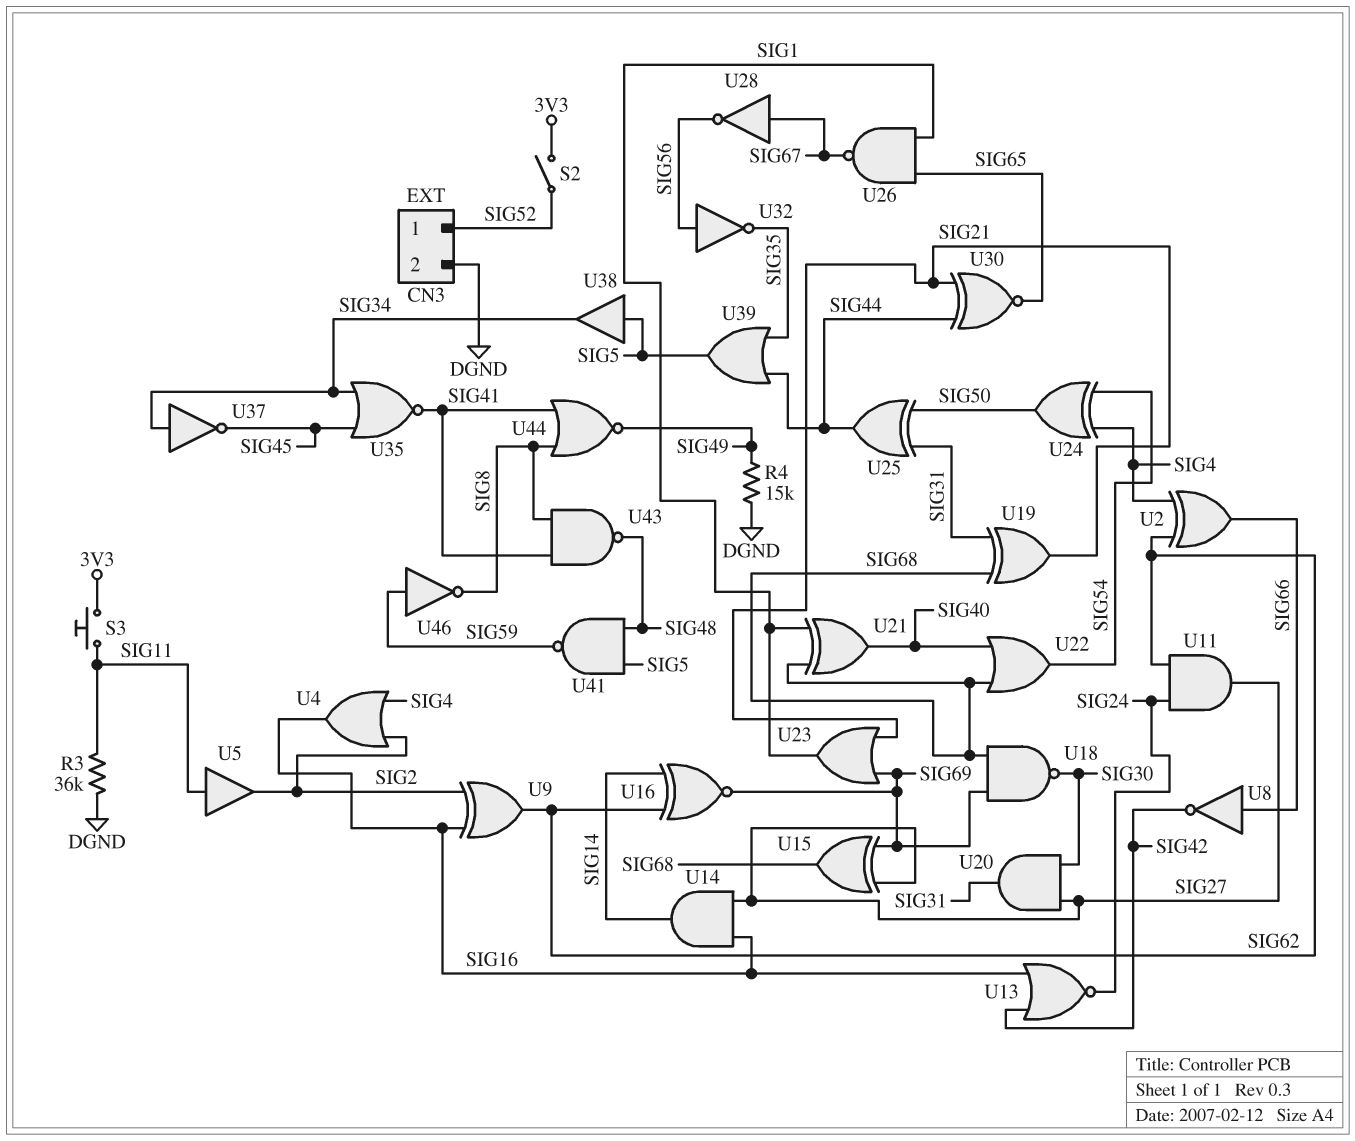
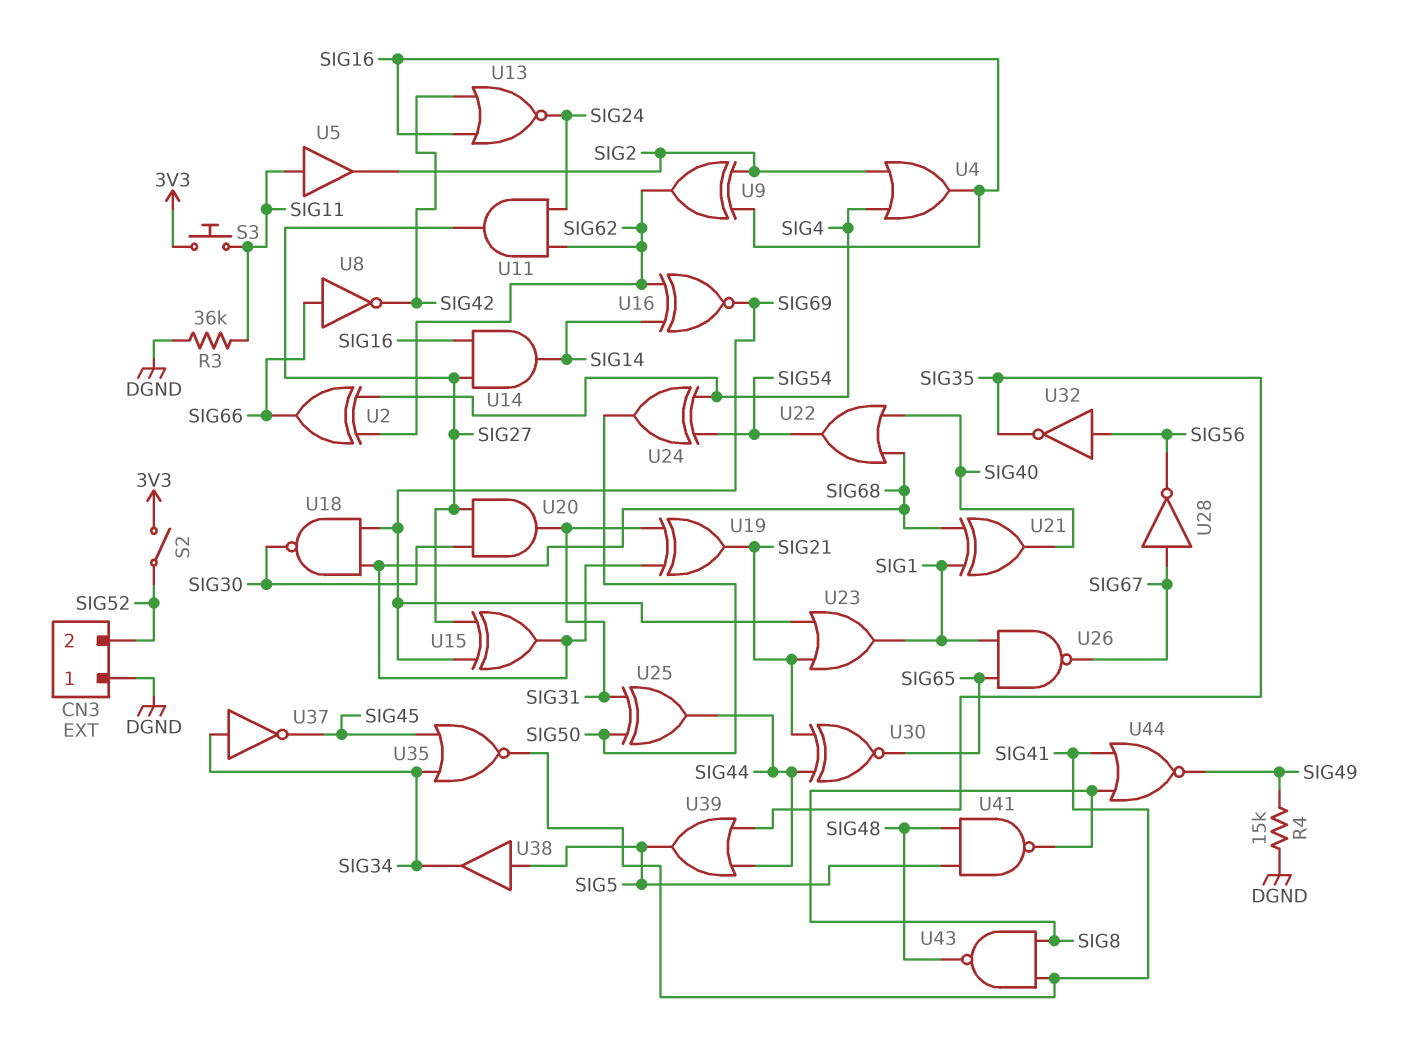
CN3 pin 1: SIG52 -> DGND
CN3 pin 2: DGND -> SIG52
U41: NAND (in SIG5, in SIG48, out SIG59) -> NAND (in SIG5, in SIG48, out SIG8)
U46: NOT (in SIG59, out SIG8) -> none

